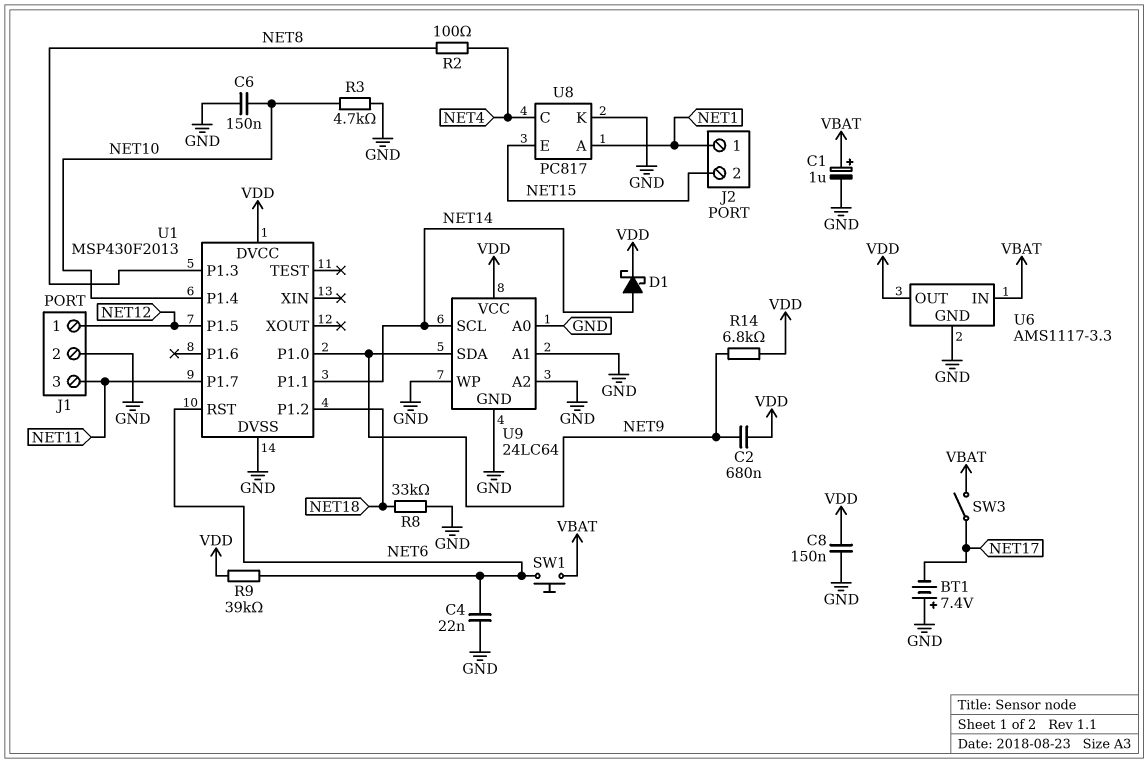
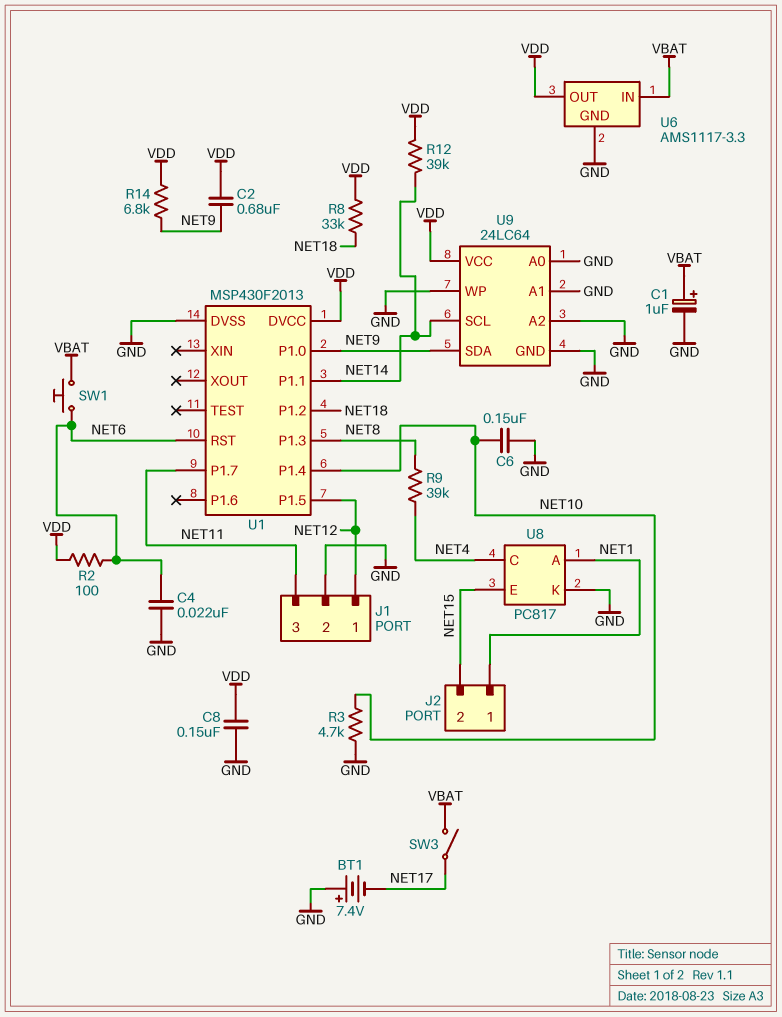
D1: schottky (A NET14, K VDD) -> none
R2: 100 (NET4, NET8) -> 100 (NET6, VDD)
R8: 33k (GND, NET18) -> 33k (NET18, VDD)
R9: 39k (NET6, VDD) -> 39k (NET4, NET8)
R12: none -> 39k (NET14, VDD)

